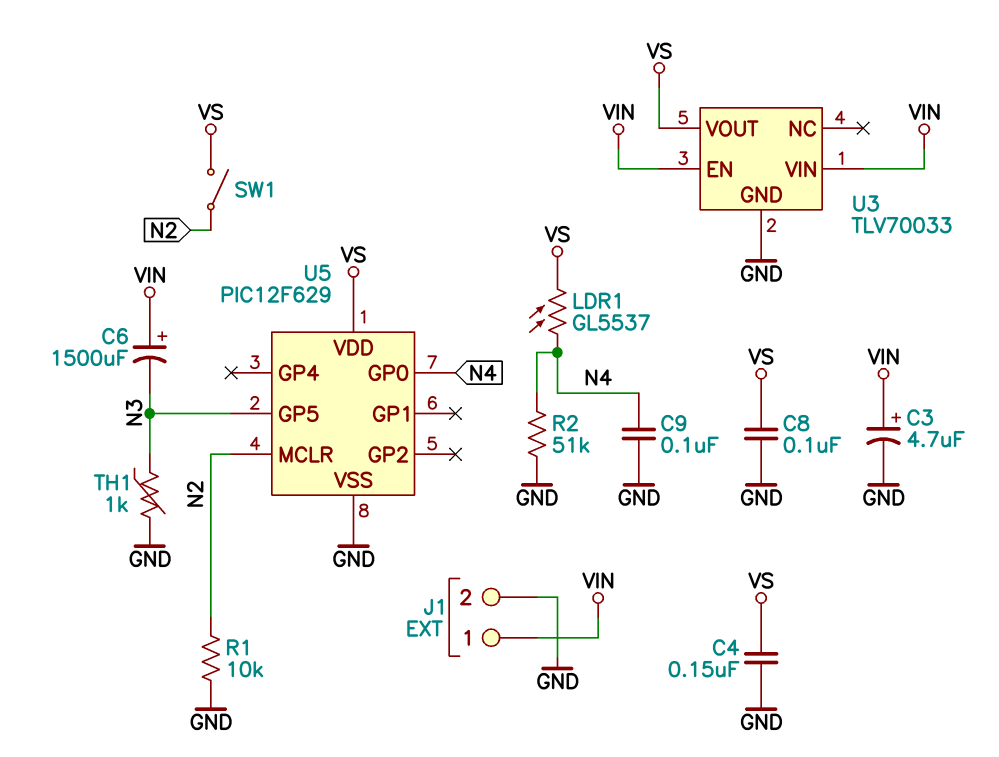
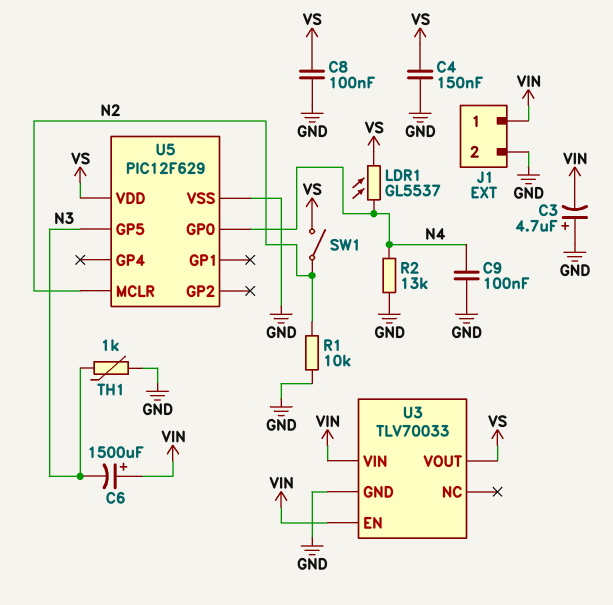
C3: 4.7uF (plus VIN, minus GND) -> 4.7uF (plus GND, minus VIN)
R2: 51k (GND, N4) -> 13k (GND, N4)

